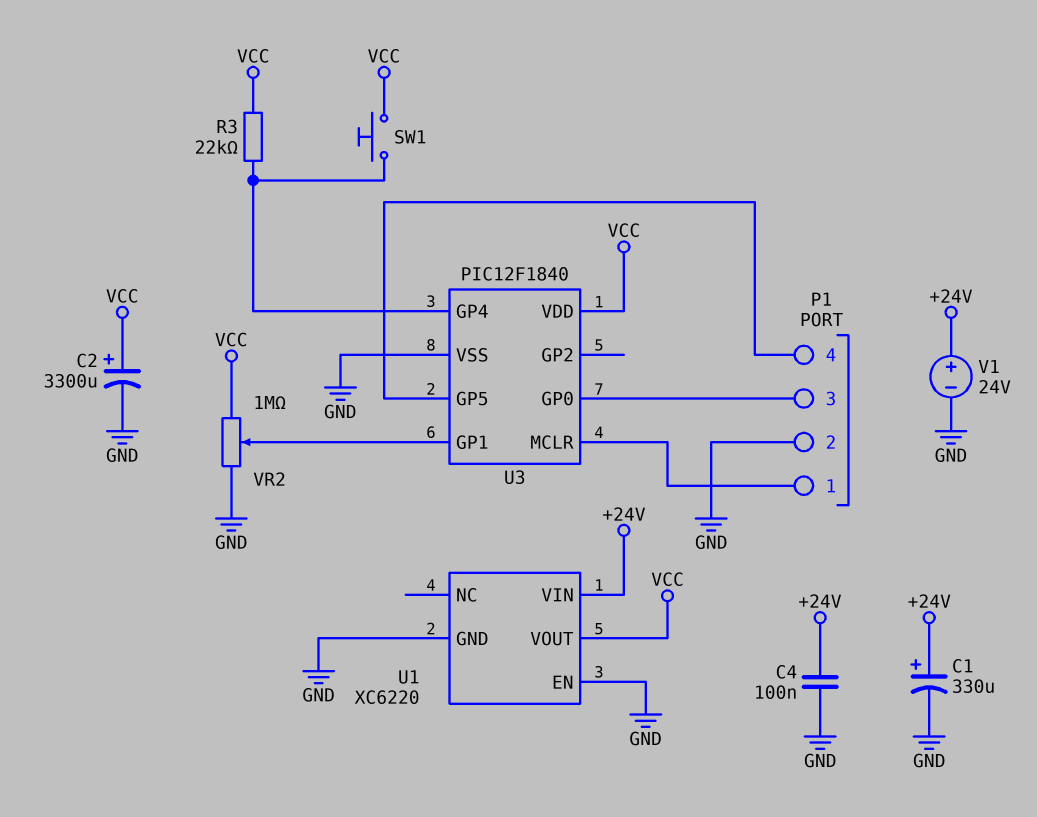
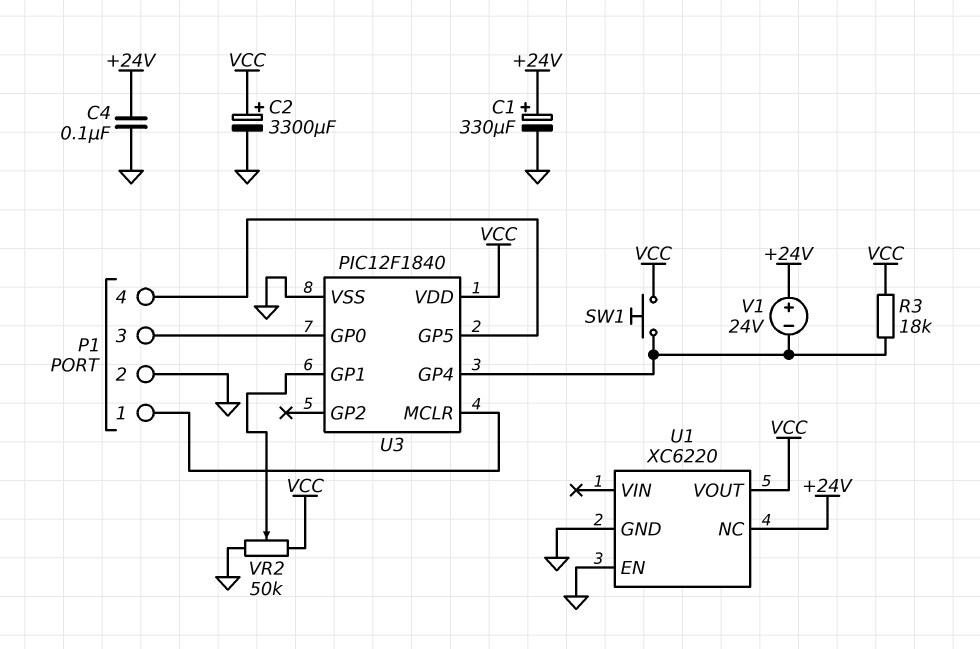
R3: 22k (U3/GP4, VCC) -> 18k (U3/GP4, VCC)
U1 pin NC: none -> +24V
U1 pin VIN: +24V -> none
V1: 24V (plus +24V, minus GND) -> 24V (plus +24V, minus U3/GP4)
VR2: 1M (GND, VCC, wiper U3/GP1) -> 50k (GND, VCC, wiper U3/GP1)

